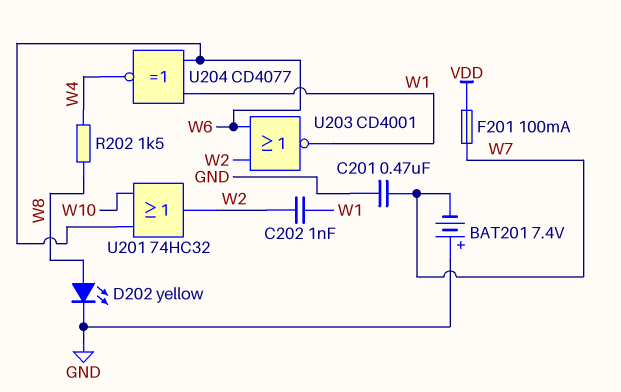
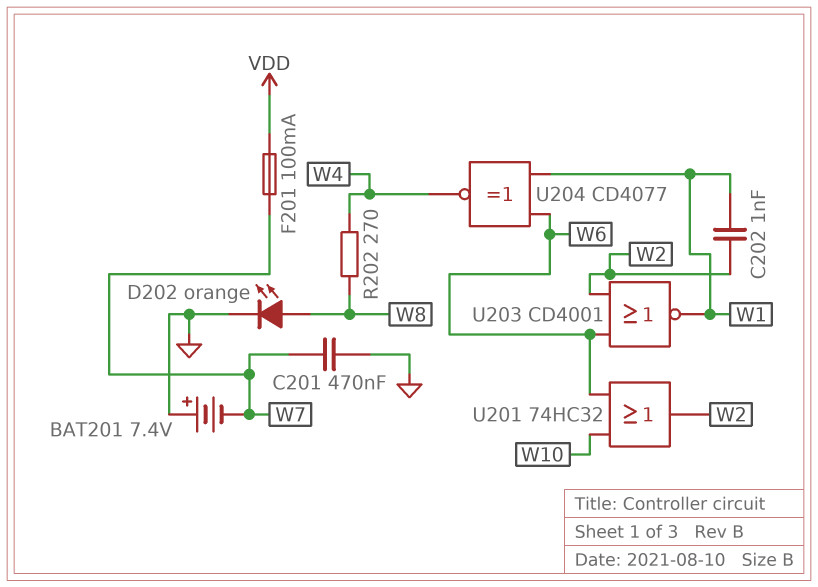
D202: LED yellow (A W8, K GND) -> LED orange (A W8, K GND)
R202: 1.5k (W4, W8) -> 270 (W4, W8)

